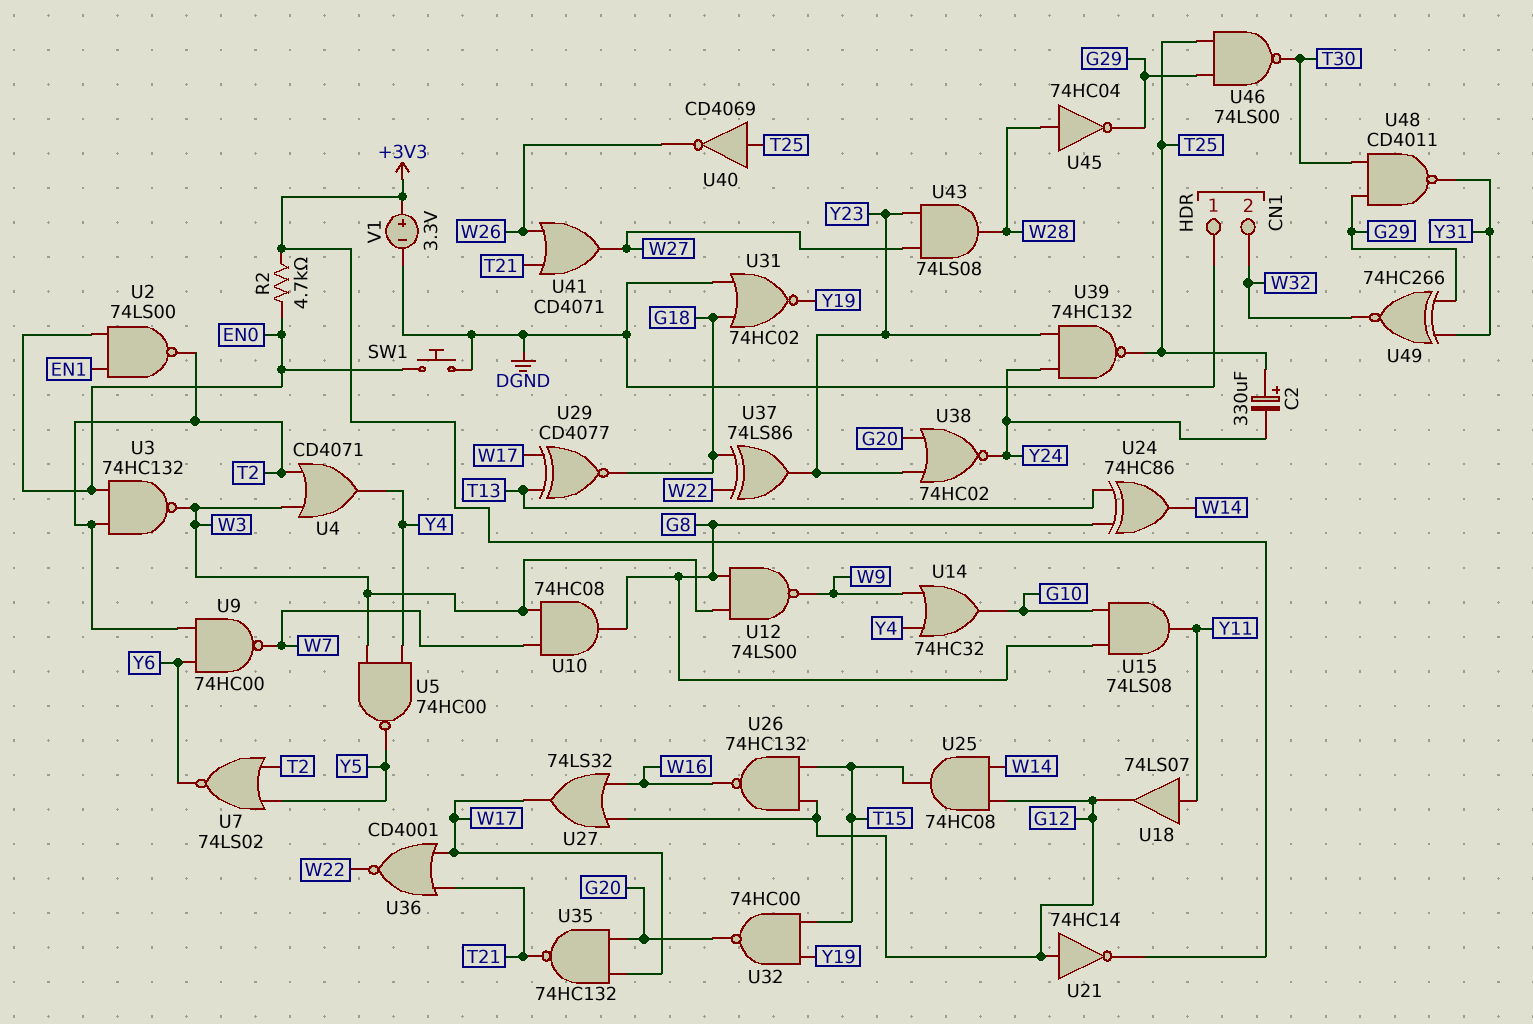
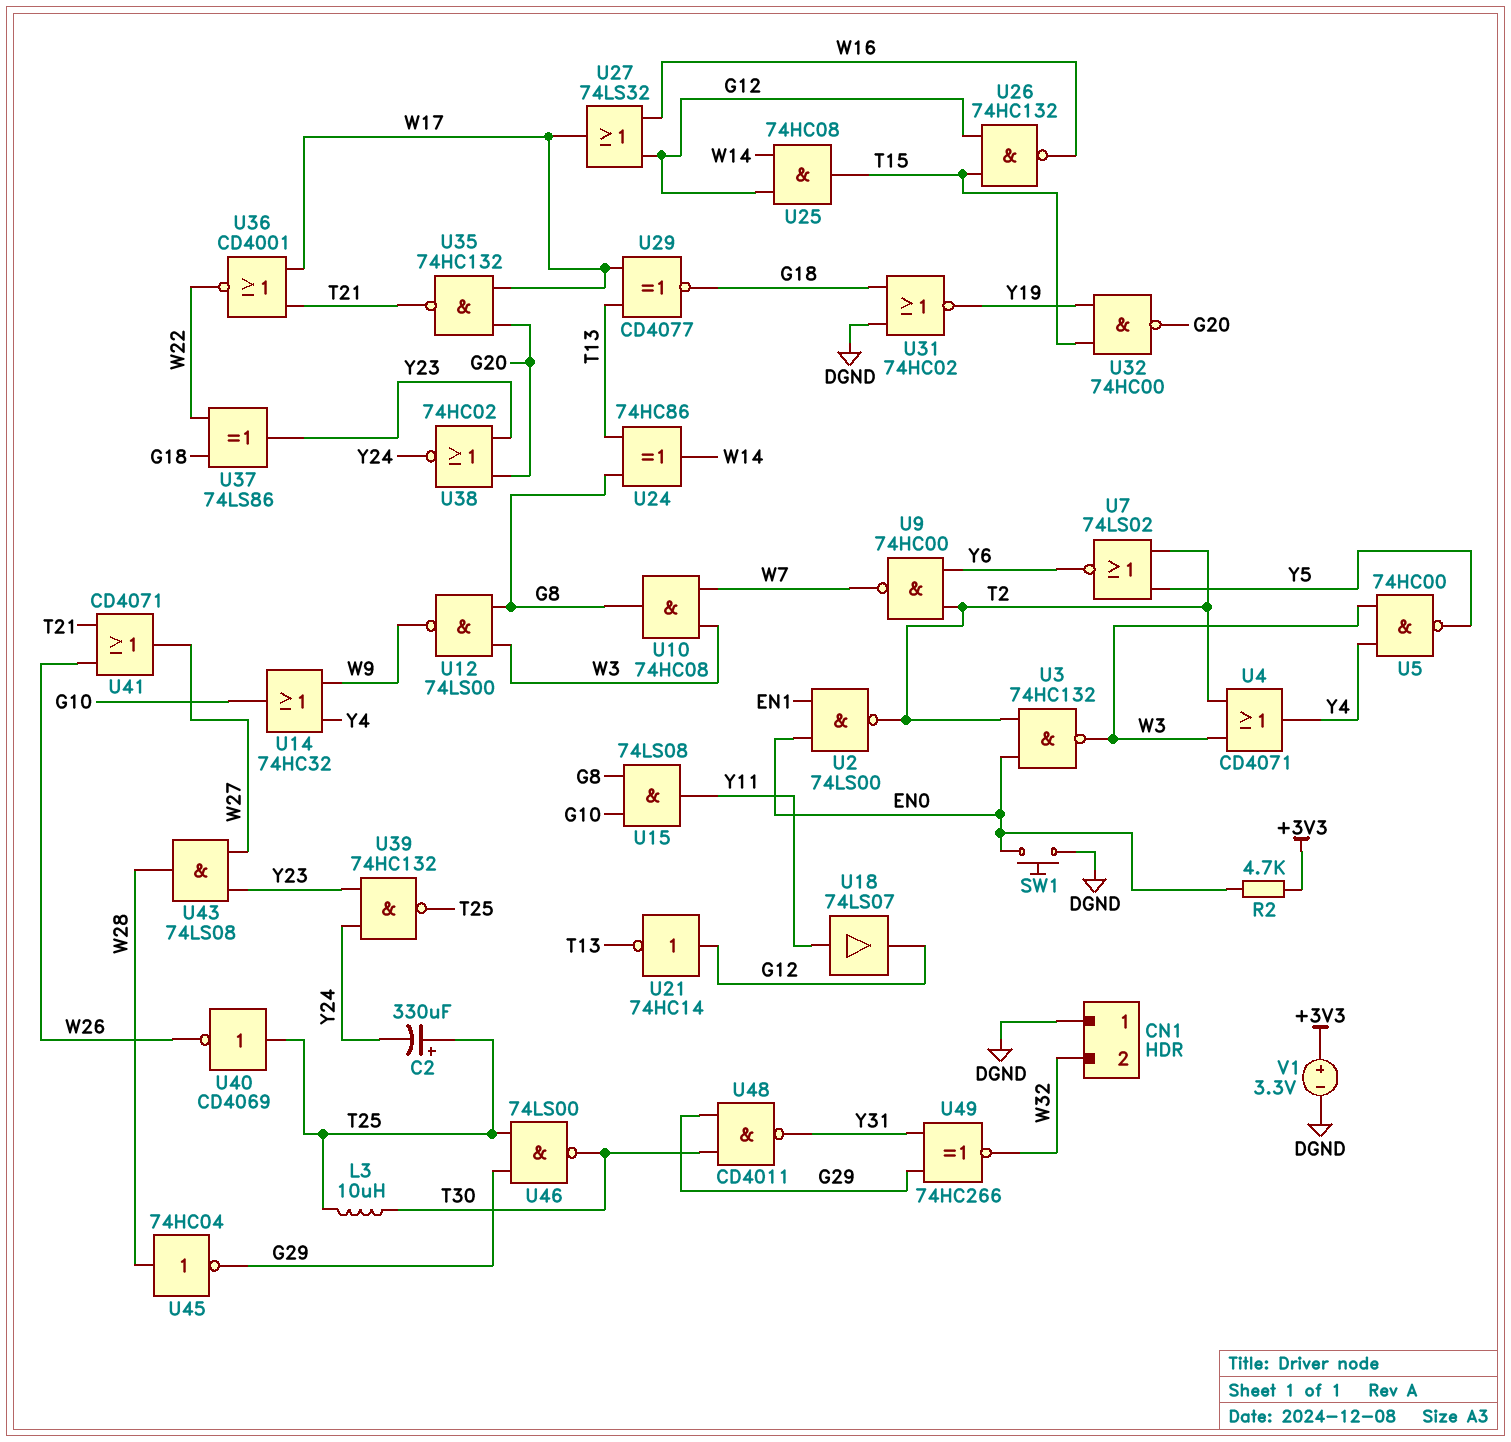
L3: none -> 10uH (T25, T30)
U21: NOT 74HC14 (in G12, out +3V3) -> NOT 74HC14 (in G12, out T13)

